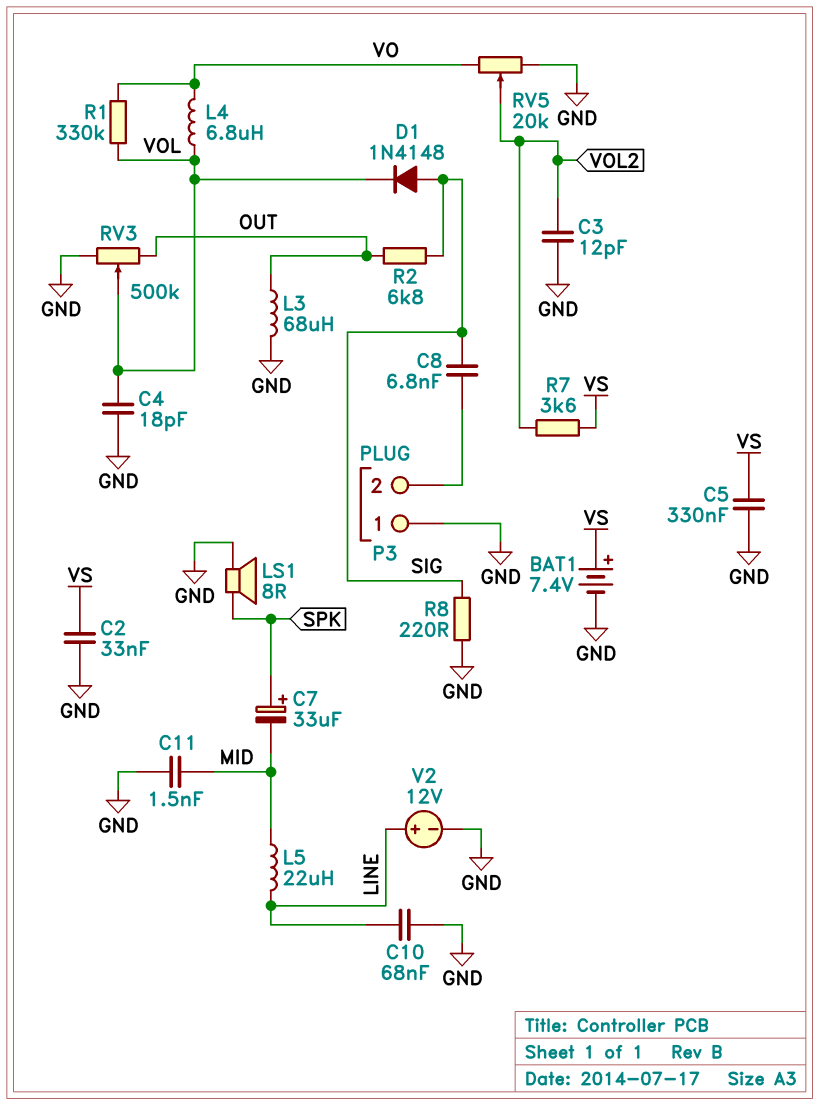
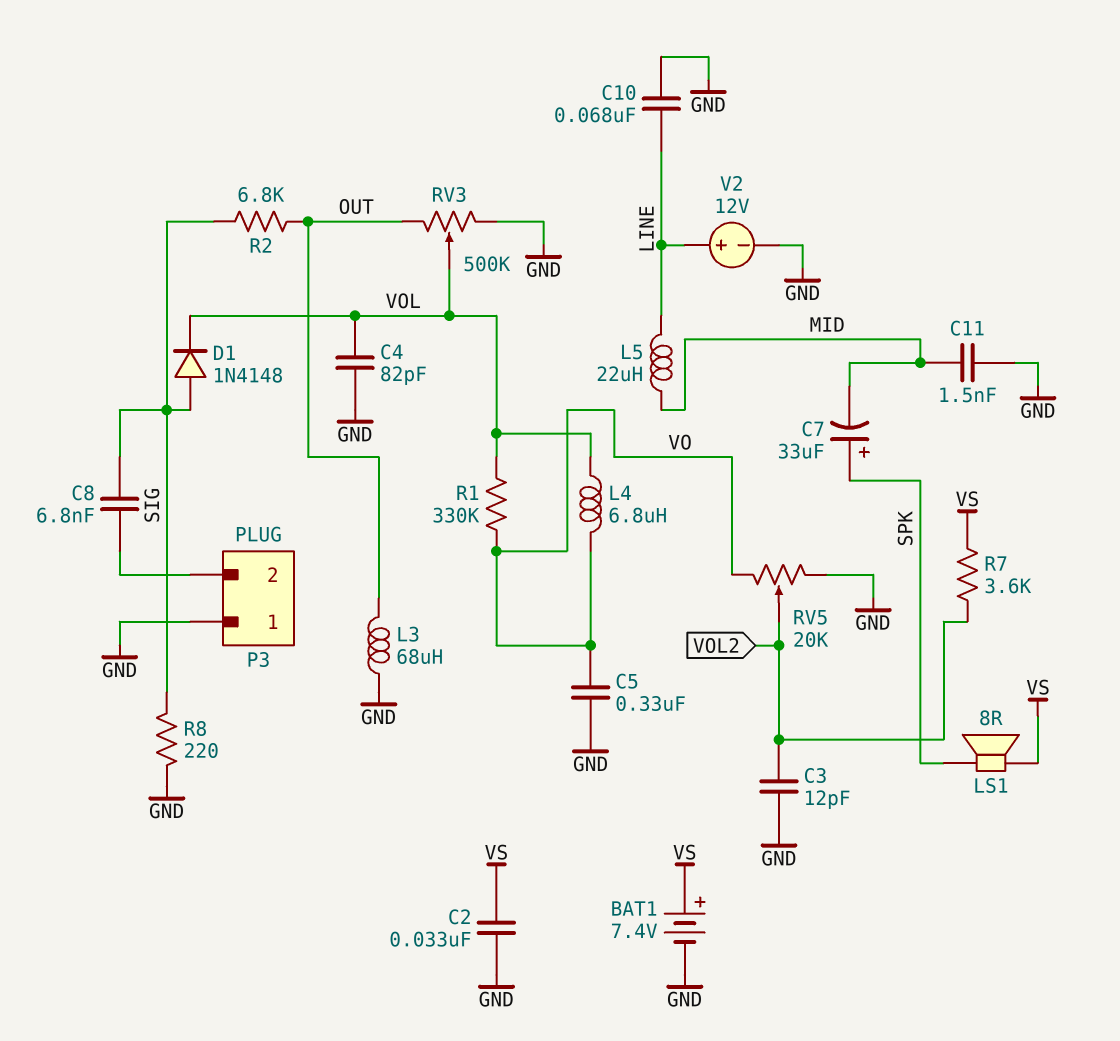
C4: 18pF (GND, VOL) -> 82pF (GND, VOL)
C5: 330nF (GND, VS) -> 330nF (GND, VO)
LS1: speaker 8R (GND, SPK) -> speaker 8R (SPK, VS)

